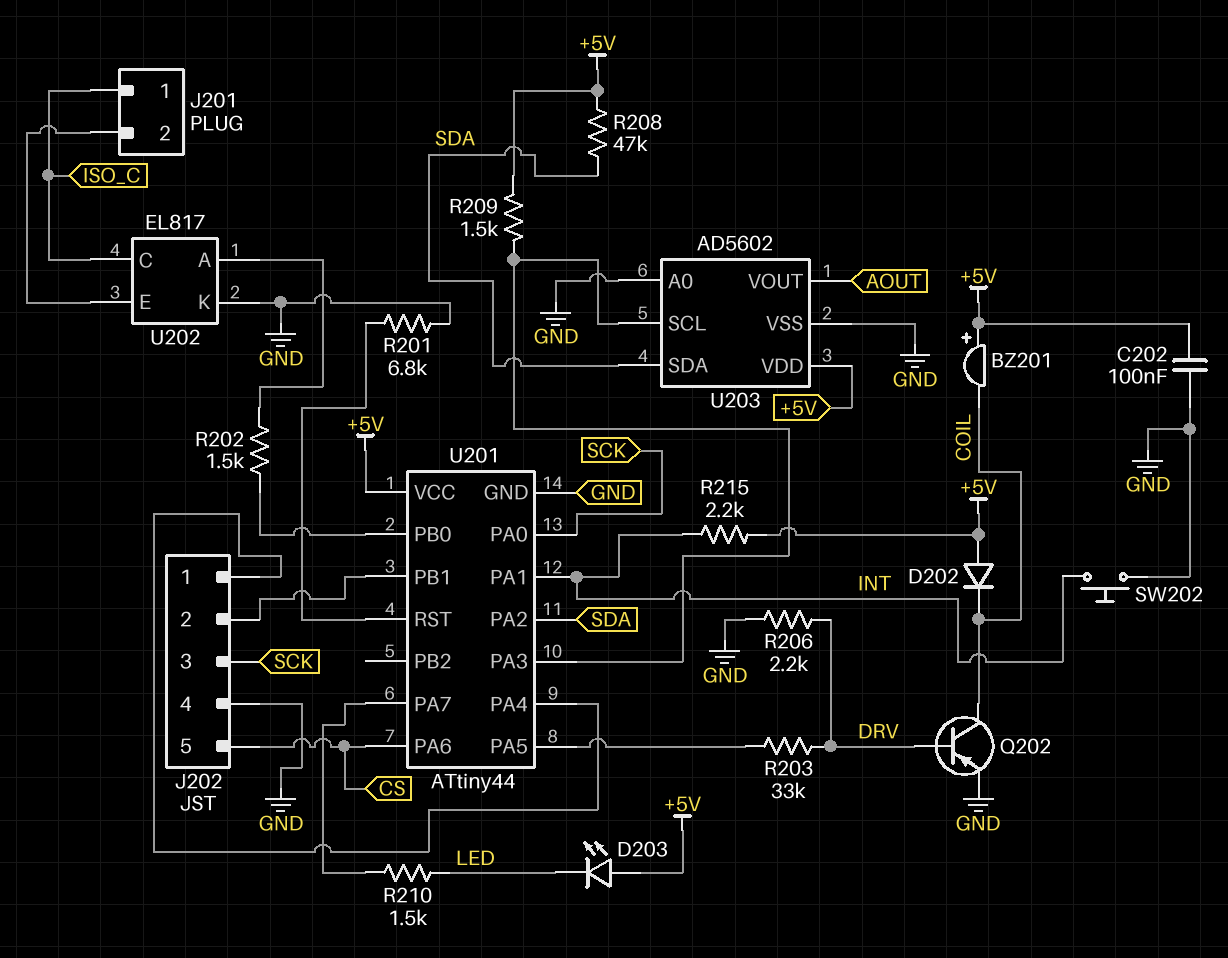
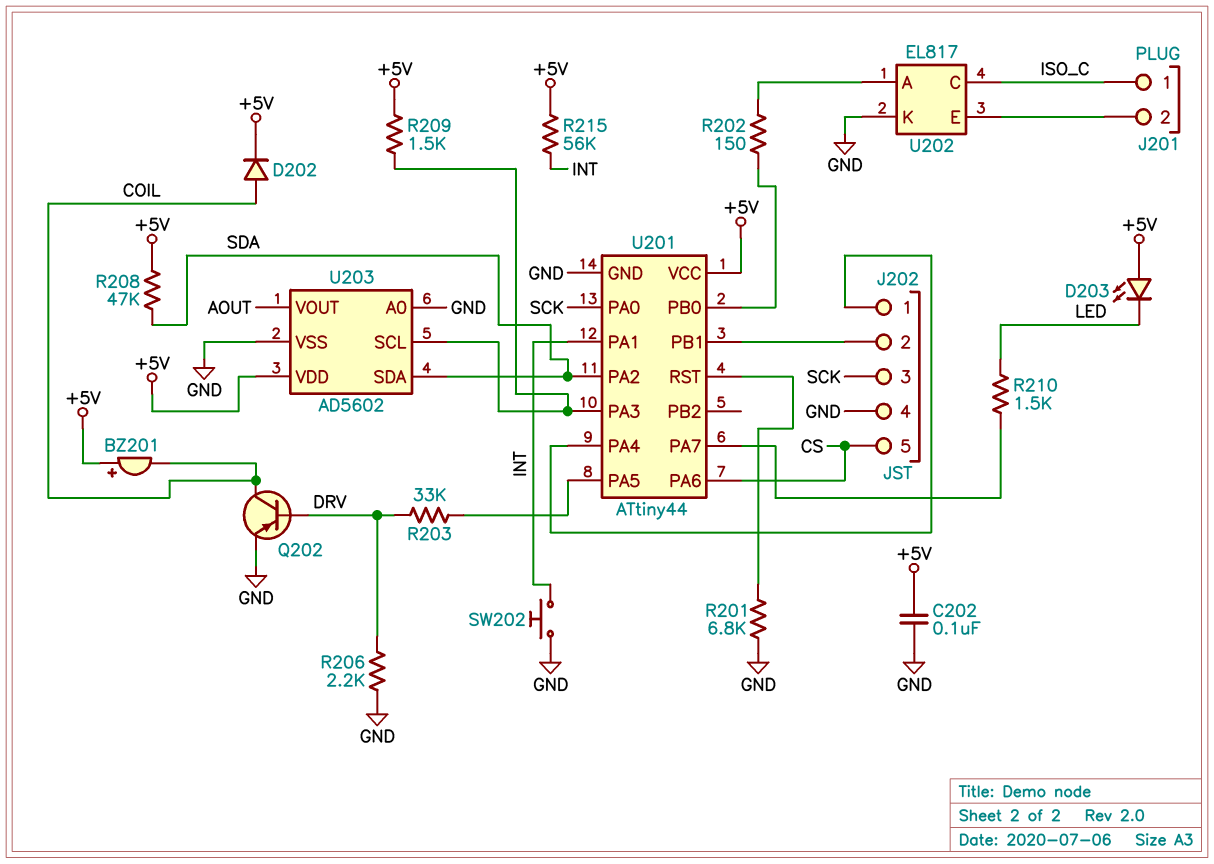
D202: diode (A +5V, K COIL) -> diode (A COIL, K +5V)
R202: 1.5k (U201/PB0, U202/A) -> 150 (U201/PB0, U202/A)
R215: 2.2k (+5V, INT) -> 56k (+5V, INT)

